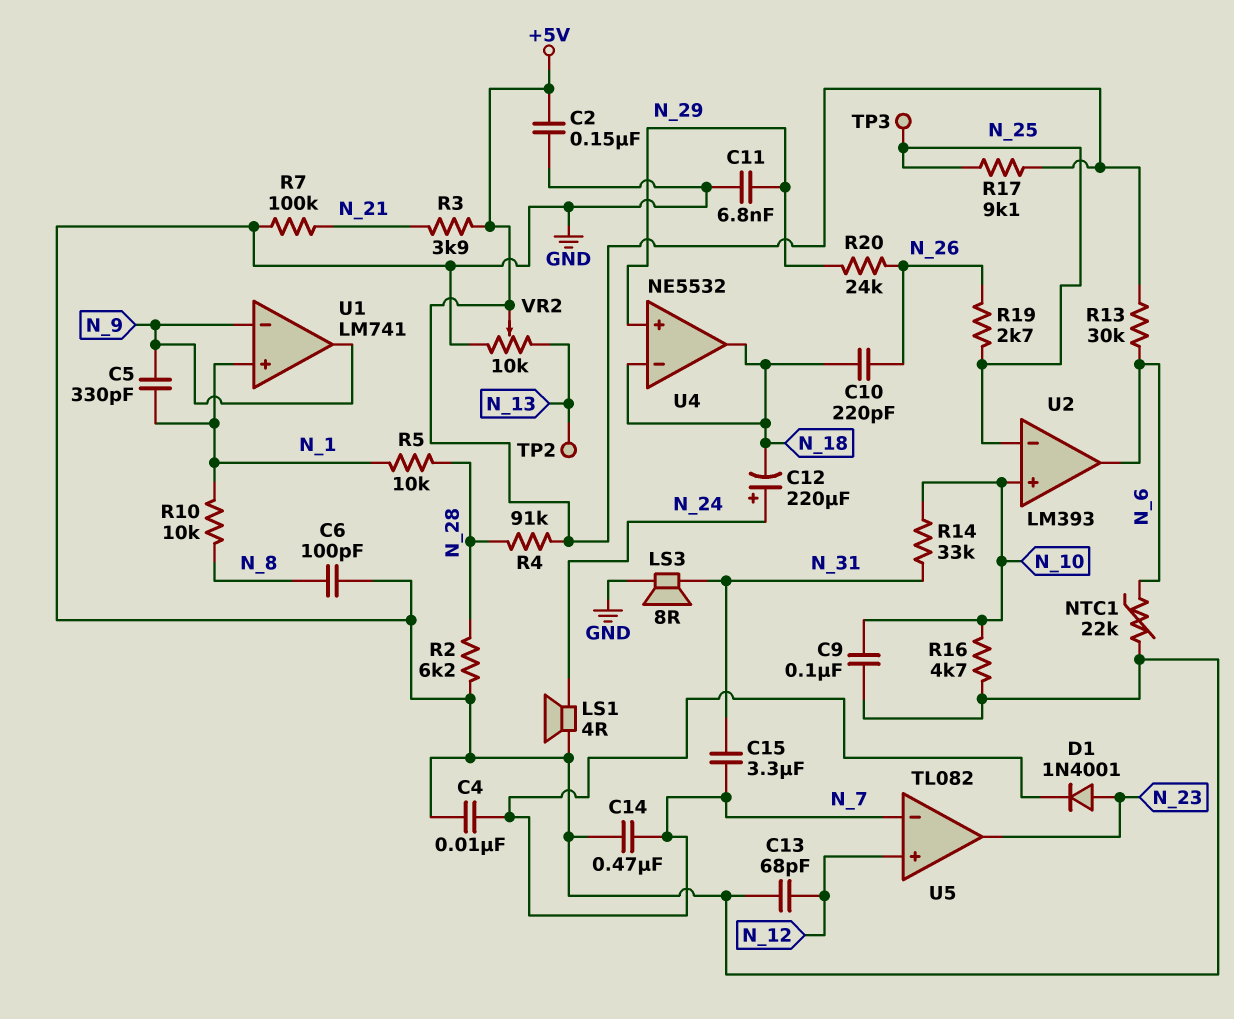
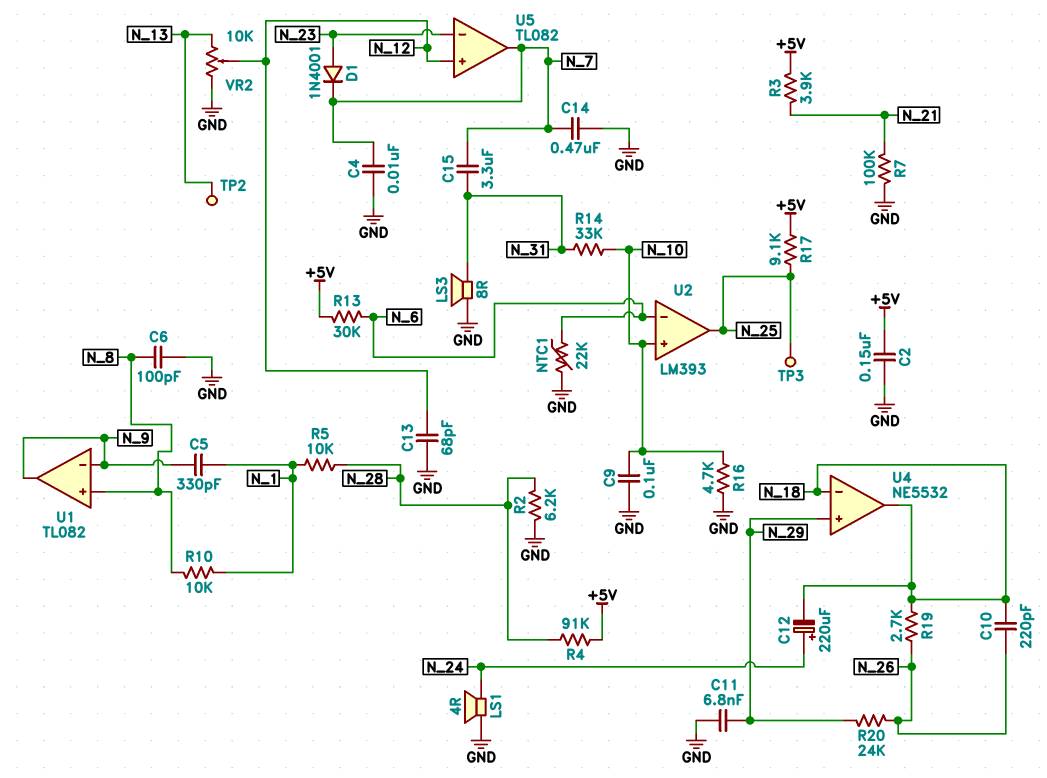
R19: 2.7k (N_25, N_26) -> 2.7k (N_18, N_26)
U1: LM741 -> TL082
U1 pin in+: N_1 -> N_8
U2 pin in-: N_25 -> N_6
U2 pin out: N_6 -> N_25
U5 pin in-: N_7 -> N_23
U5 pin out: N_23 -> N_7
VR2: 10k (GND, N_13, wiper +5V) -> 10k (GND, N_13, wiper N_12)

